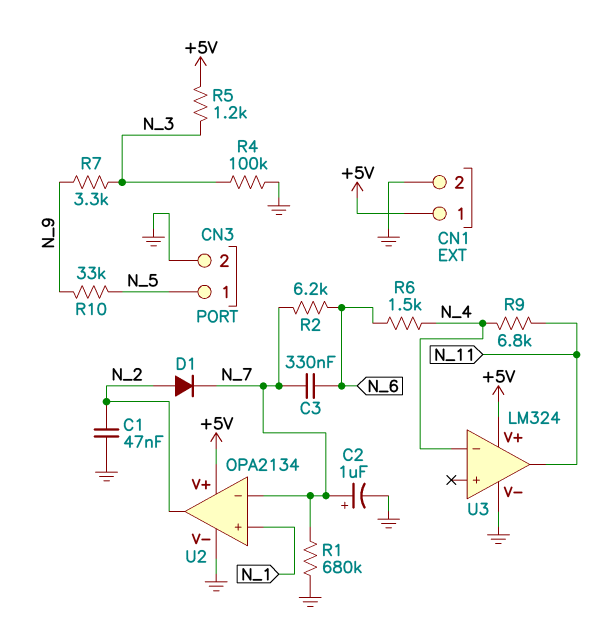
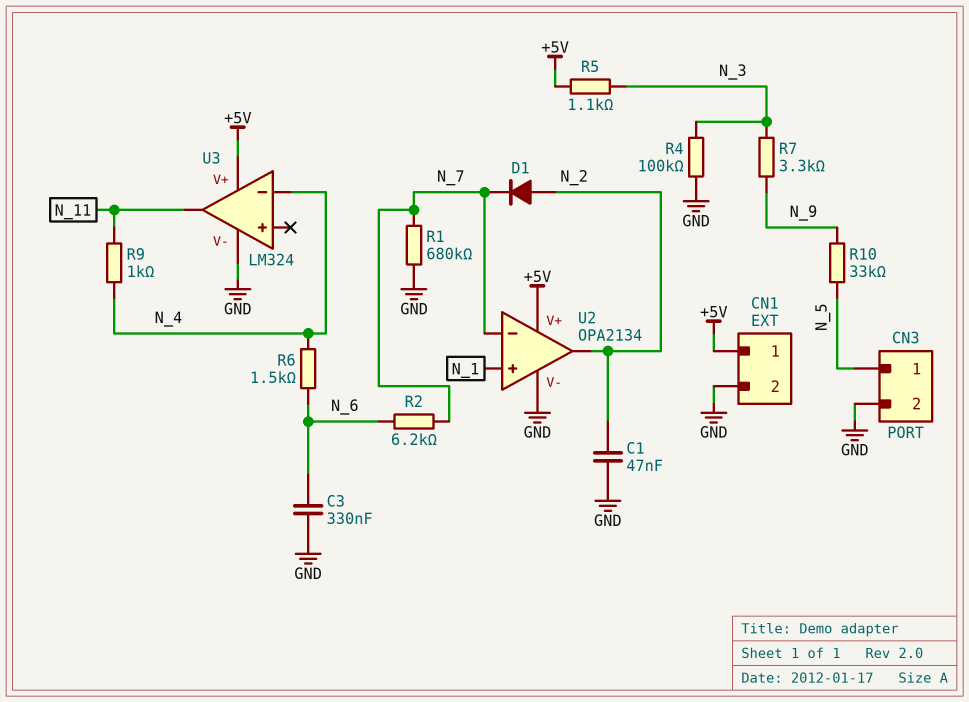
C2: 1uF (plus N_7, minus GND) -> none
C3: 330nF (N_6, N_7) -> 330nF (GND, N_6)
R5: 1.2k (+5V, N_3) -> 1.1k (+5V, N_3)
R9: 6.8k (N_4, N_11) -> 1k (N_4, N_11)

